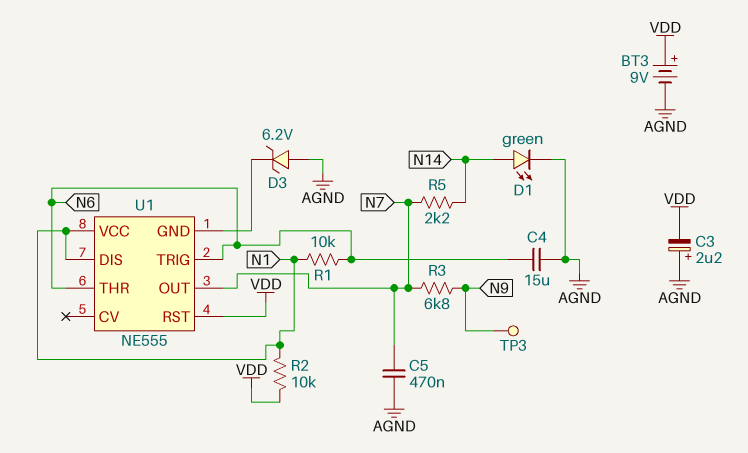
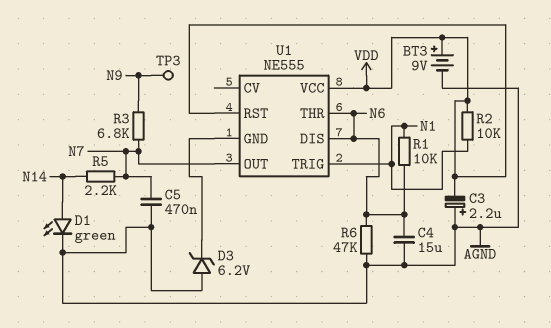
R6: none -> 47k (AGND, N6)
U1 pin DIS: N1 -> N6
U1 pin TRIG: N6 -> N1
U1 pin VCC: N1 -> VDD

